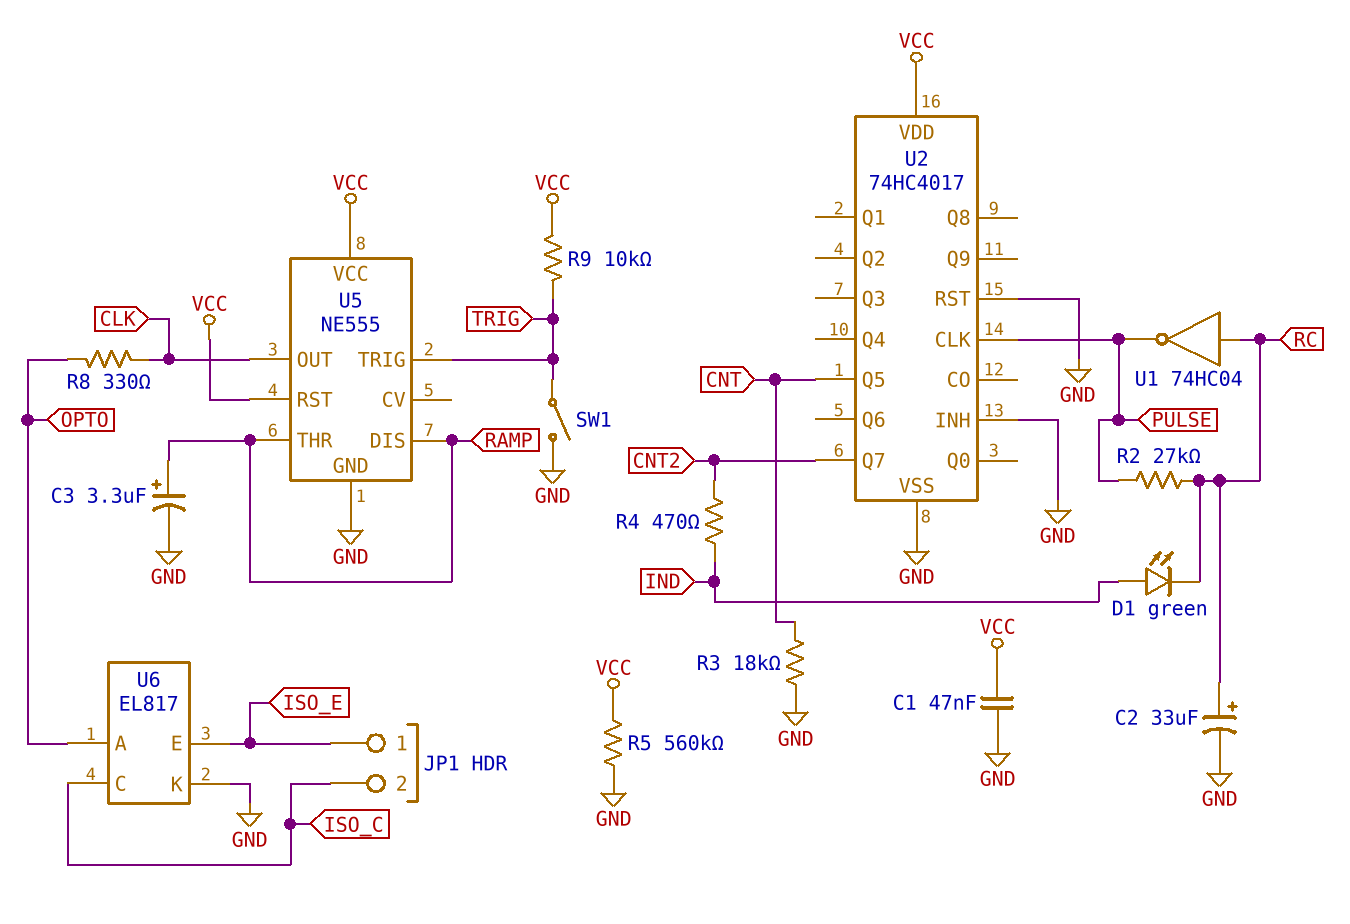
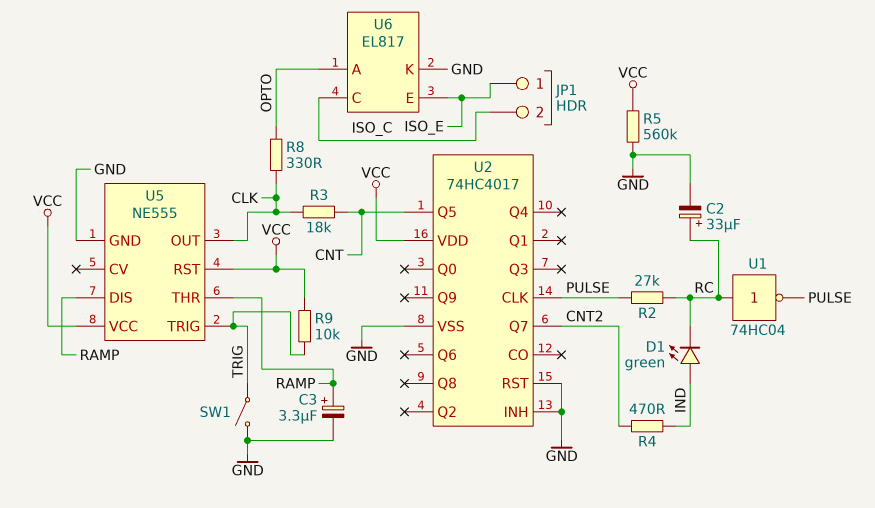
C1: 47nF (GND, VCC) -> none
R3: 18k (CNT, GND) -> 18k (CLK, CNT)

